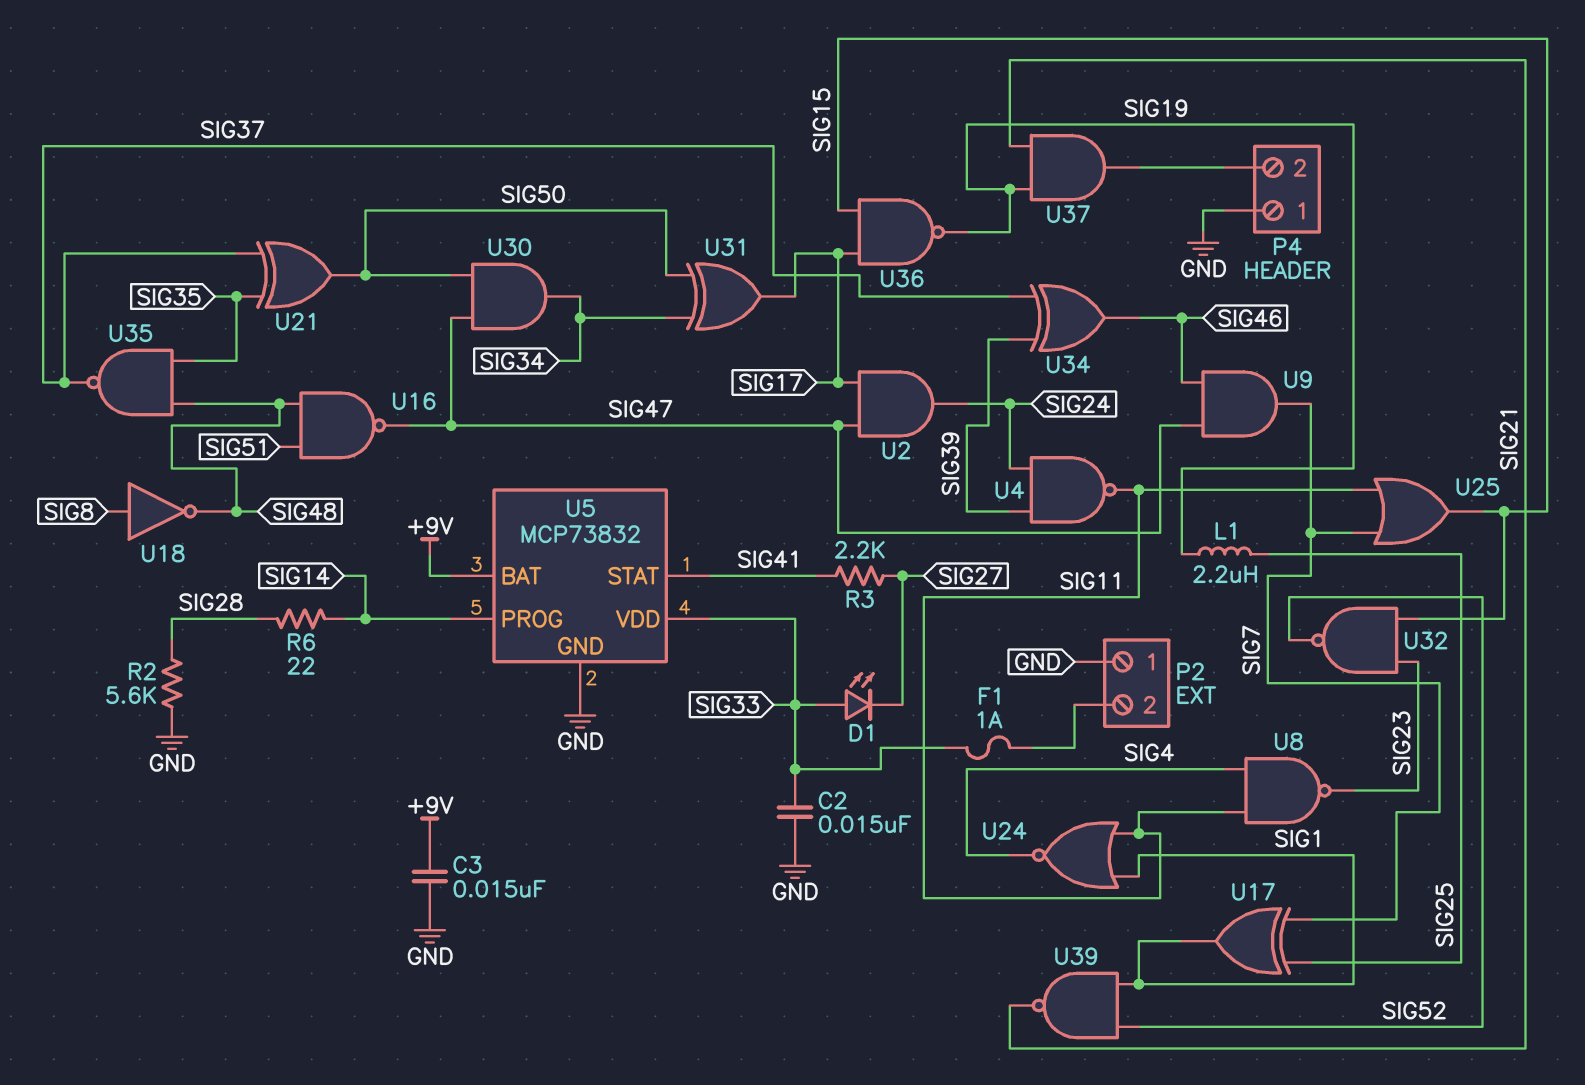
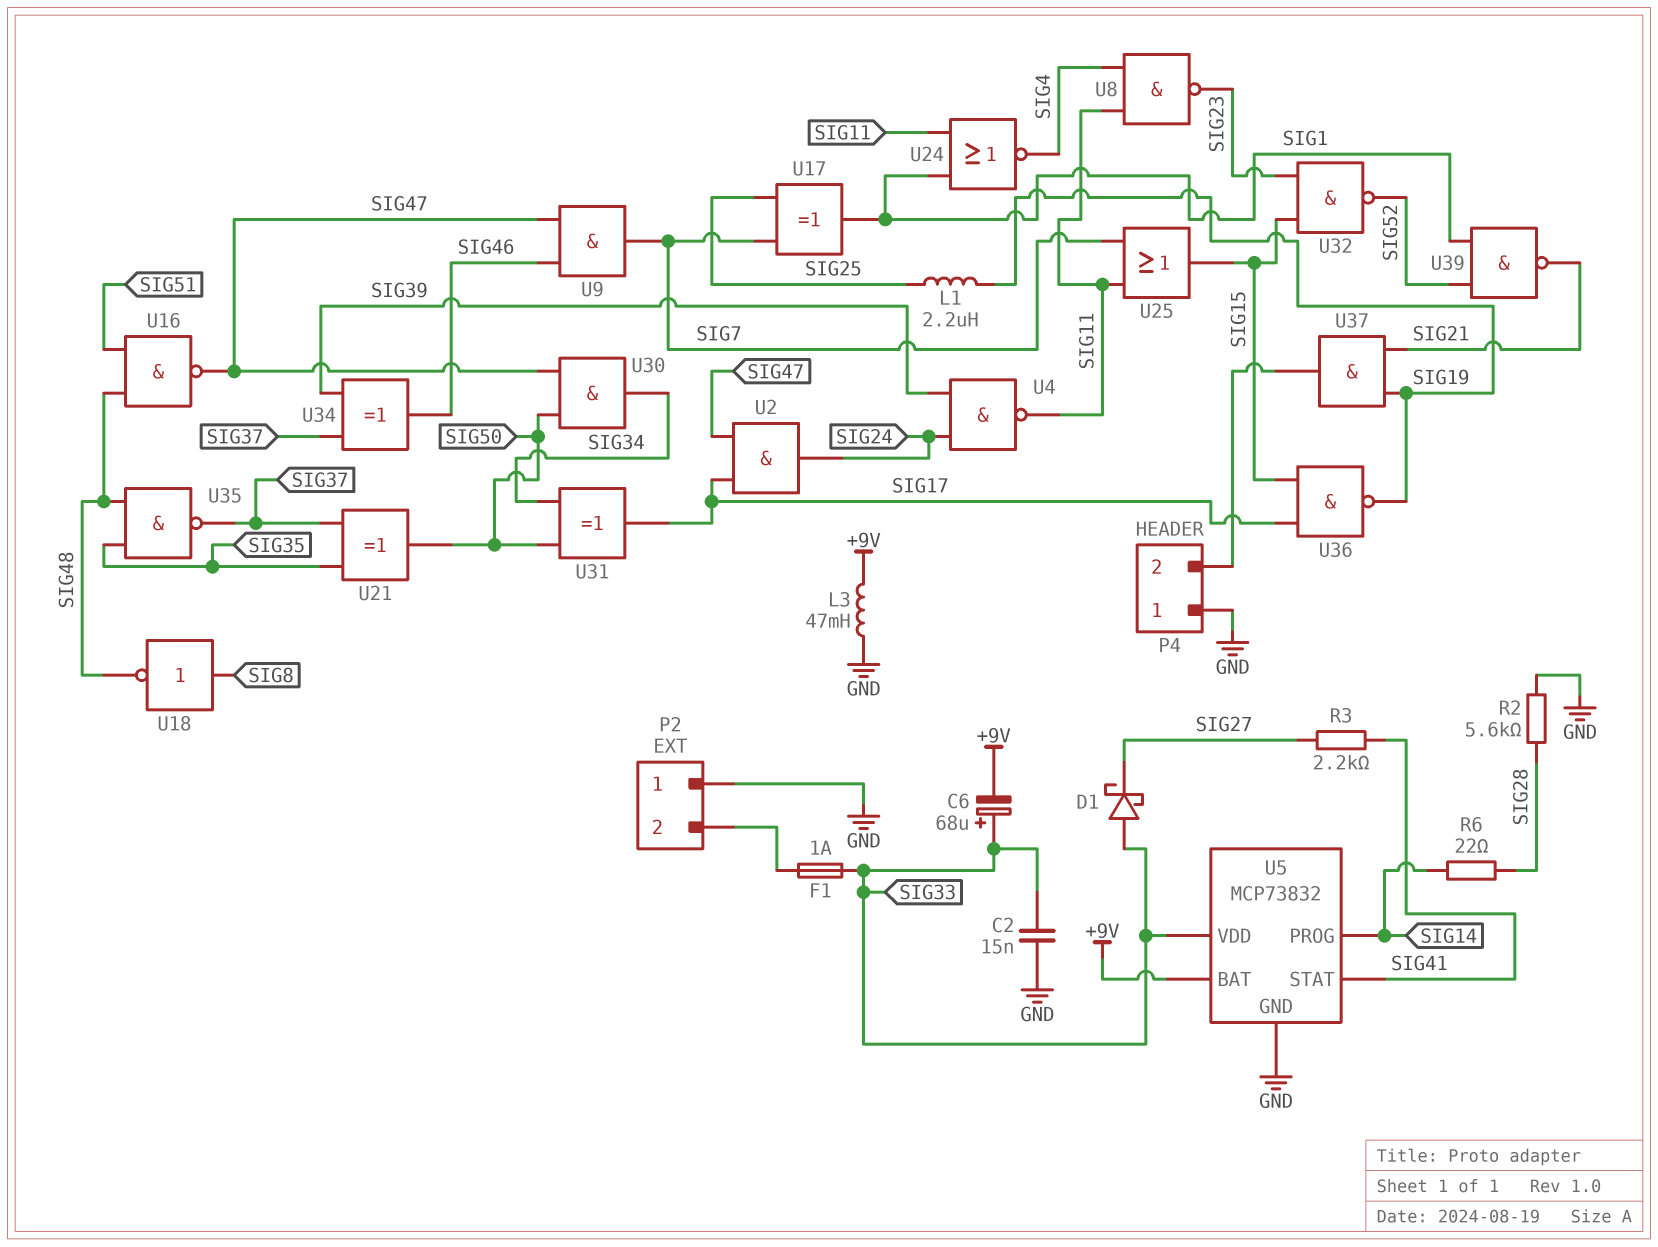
C3: 15nF (+9V, GND) -> none
C6: none -> 68uF (plus SIG33, minus +9V)
D1: LED (A SIG33, K SIG27) -> schottky (A SIG33, K SIG27)
L3: none -> 47mH (+9V, GND)

